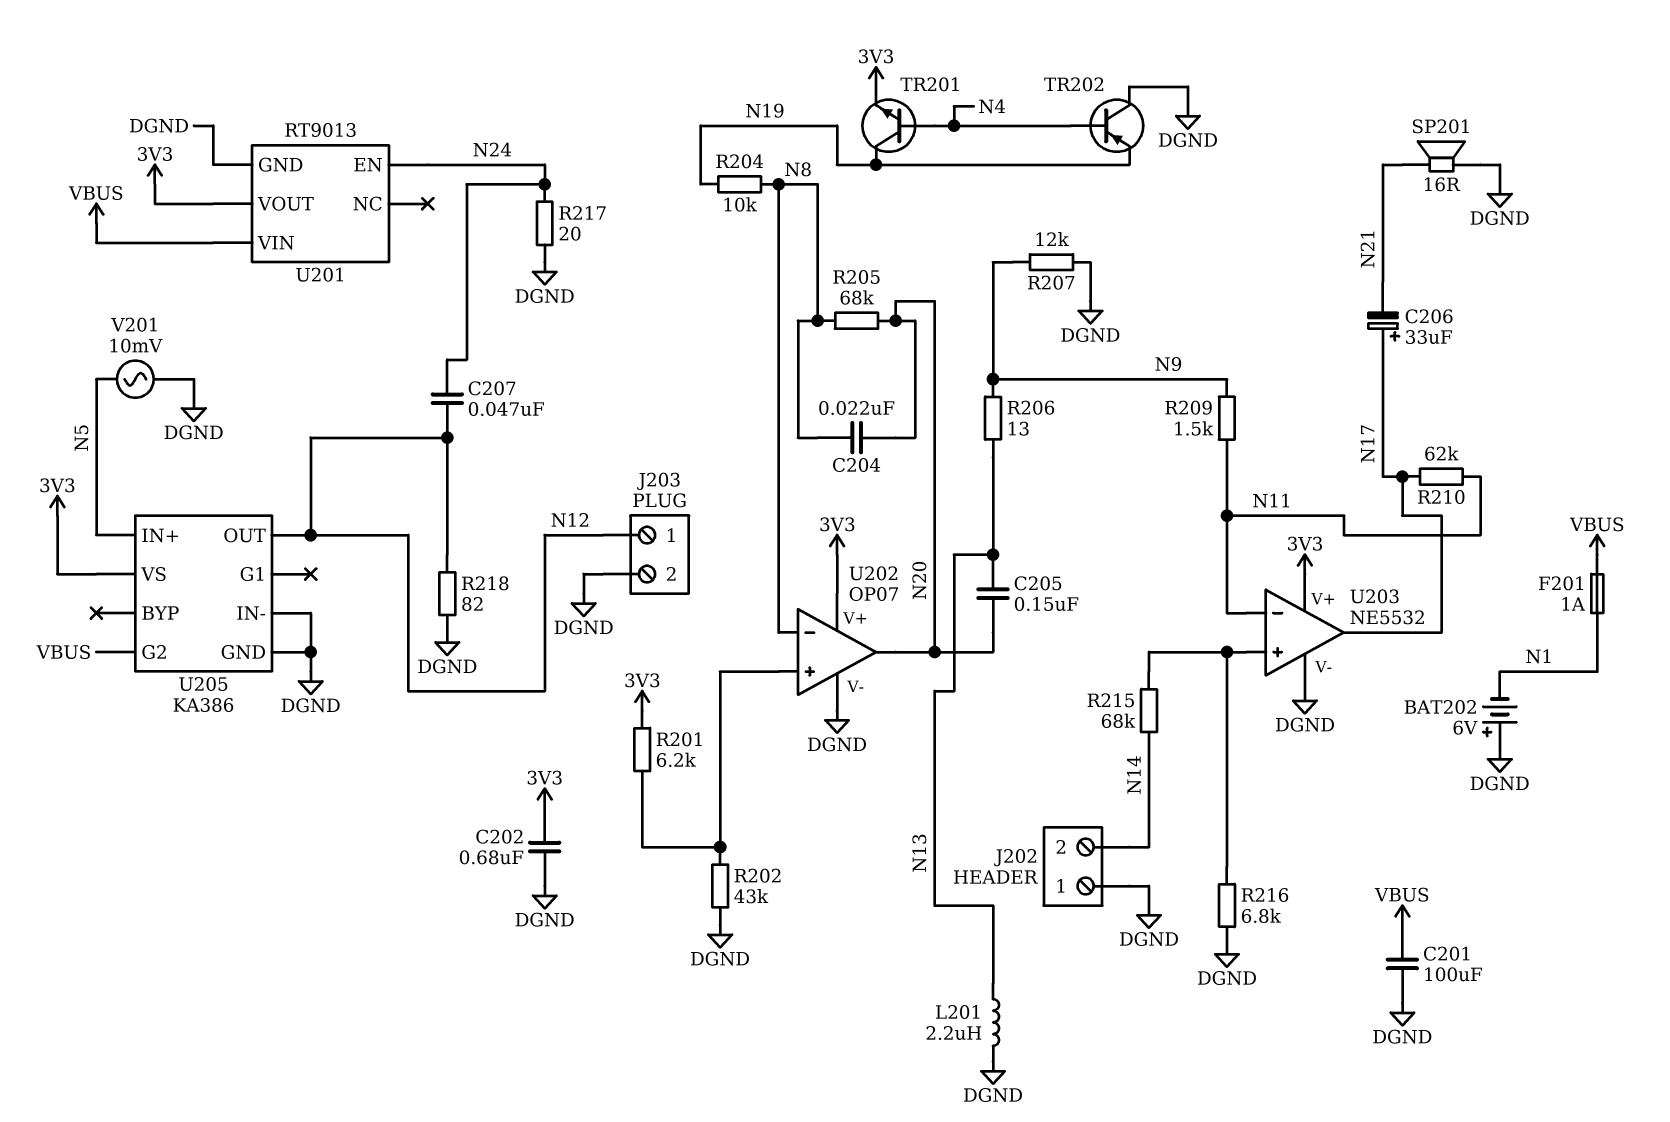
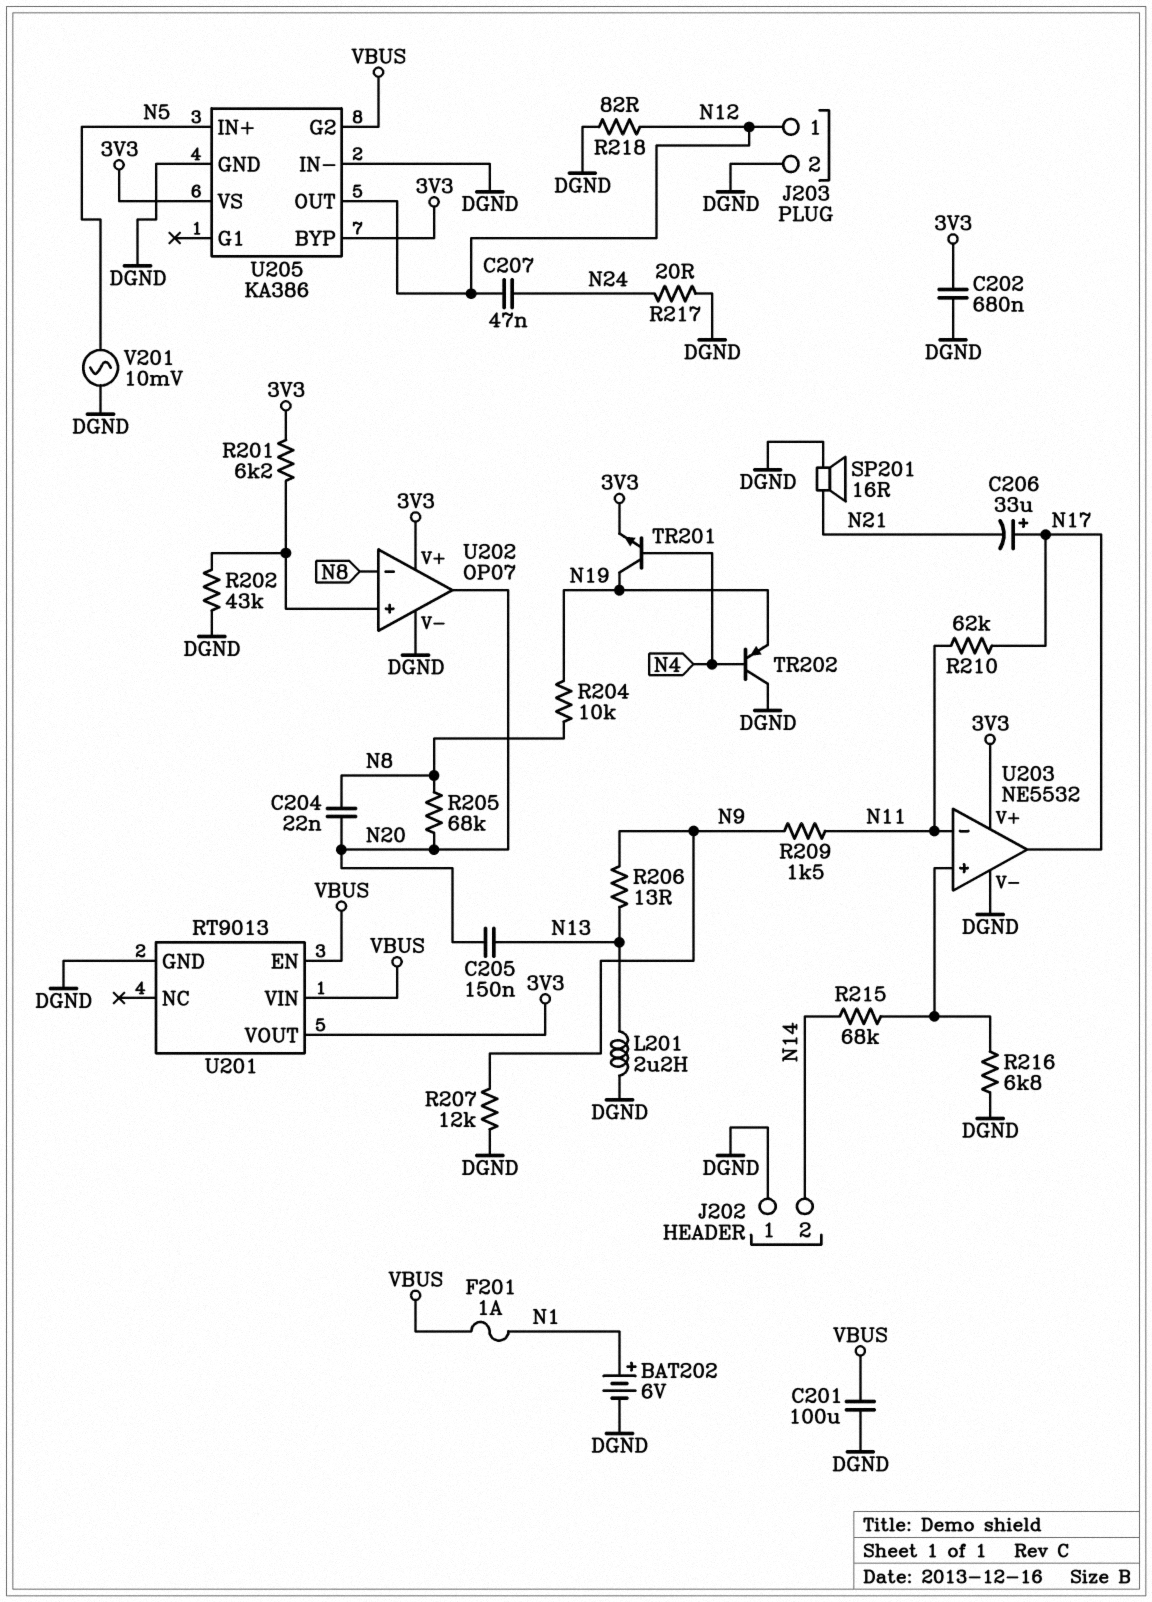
BAT202: 6V (plus DGND, minus N1) -> 6V (plus N1, minus DGND)
U201 pin EN: N24 -> VBUS
U205 pin BYP: none -> 3V3

